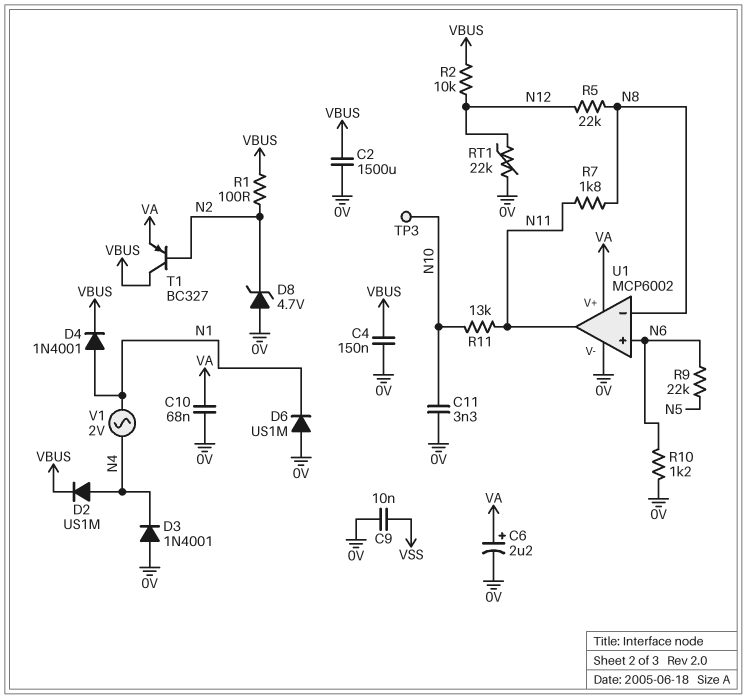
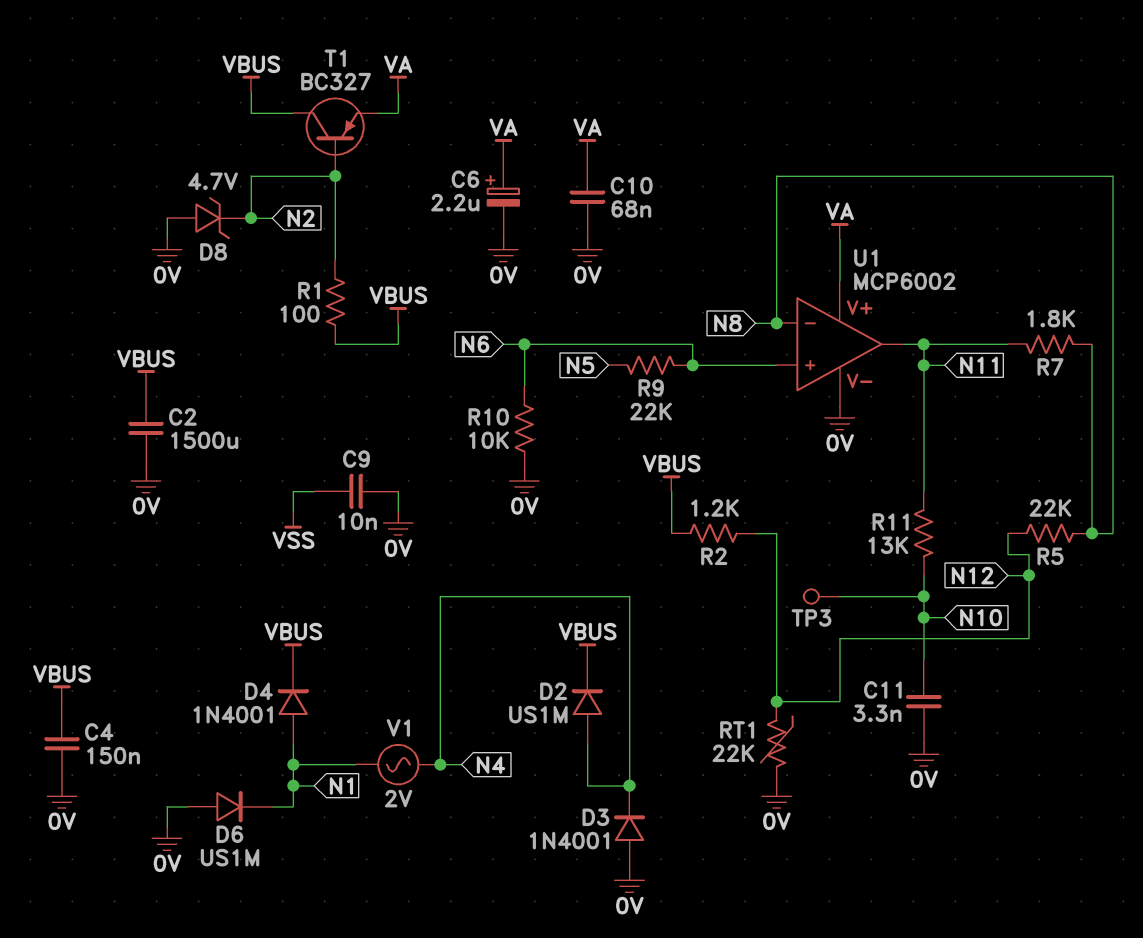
R2: 10k (N12, VBUS) -> 1.2k (N12, VBUS)
R10: 1.2k (0V, N6) -> 10k (0V, N6)

